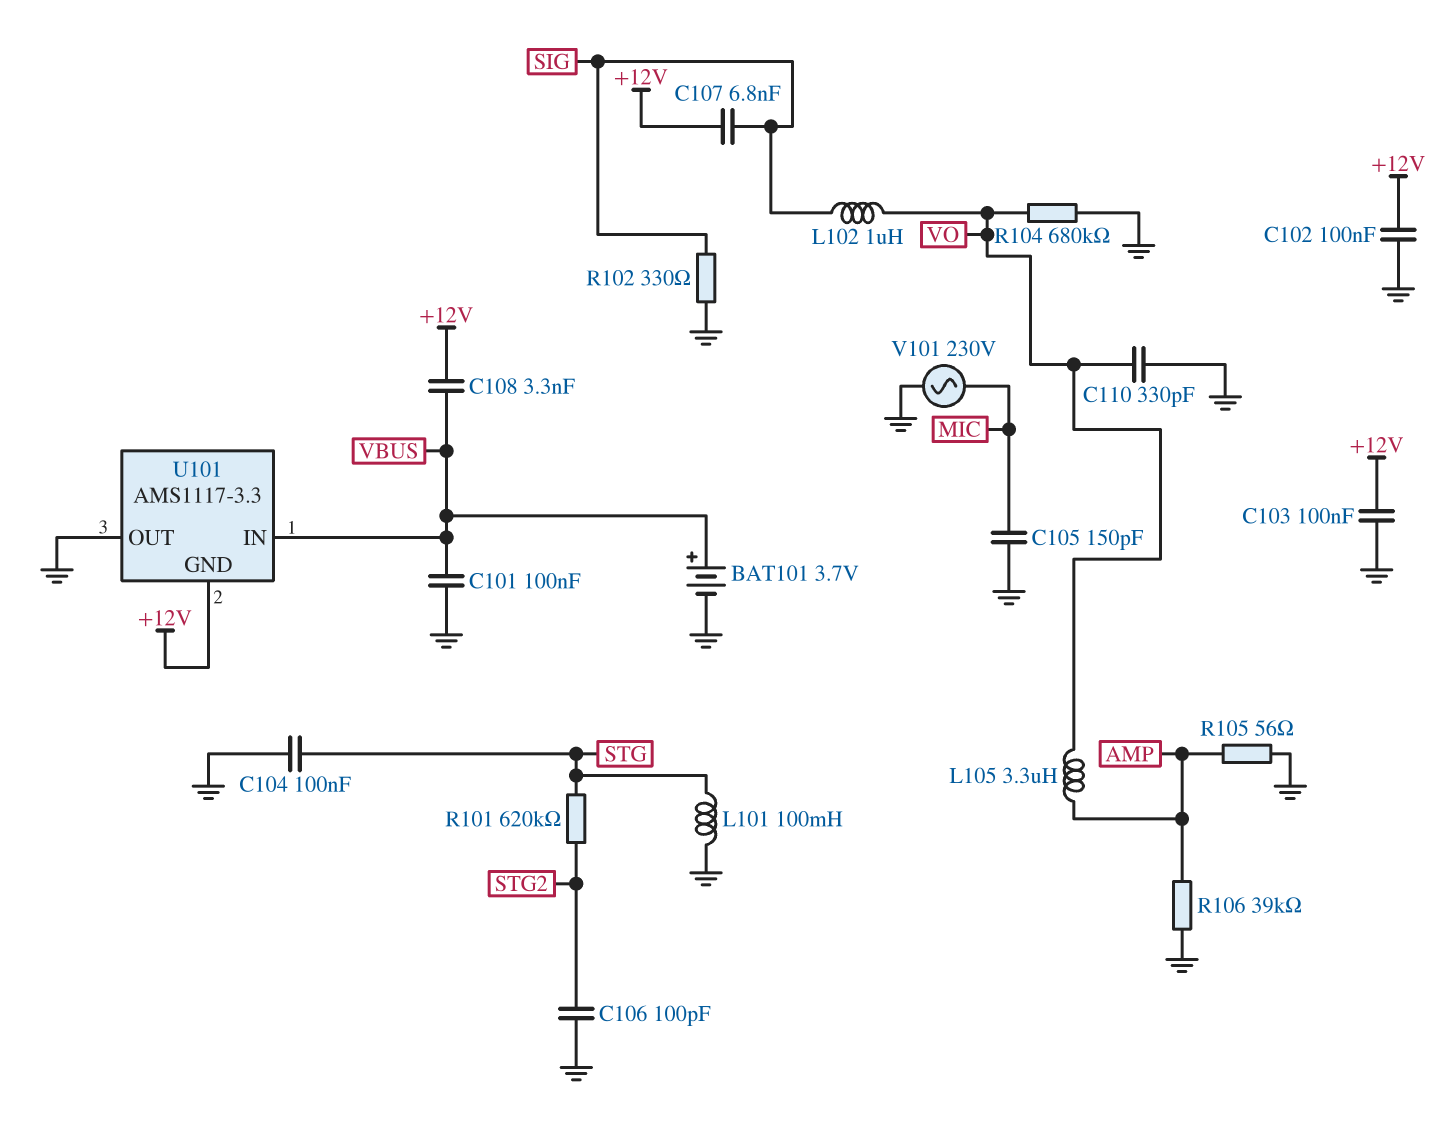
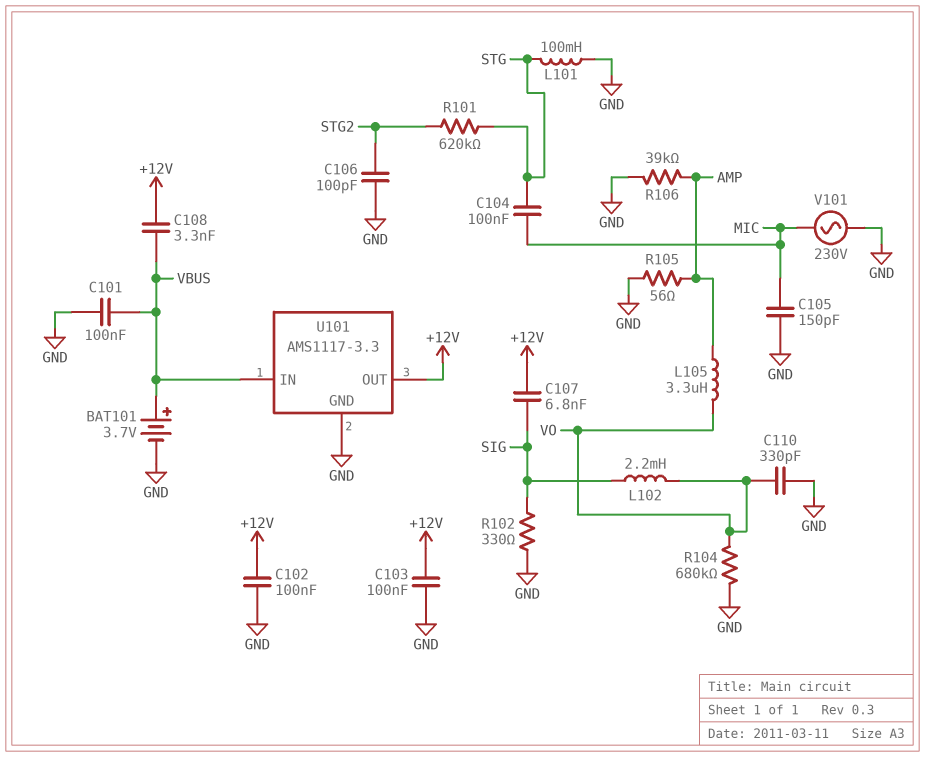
C104: 100nF (GND, STG) -> 100nF (MIC, STG)
L102: 1uH (SIG, VO) -> 2.2mH (SIG, VO)
U101 pin GND: +12V -> GND
U101 pin OUT: GND -> +12V

